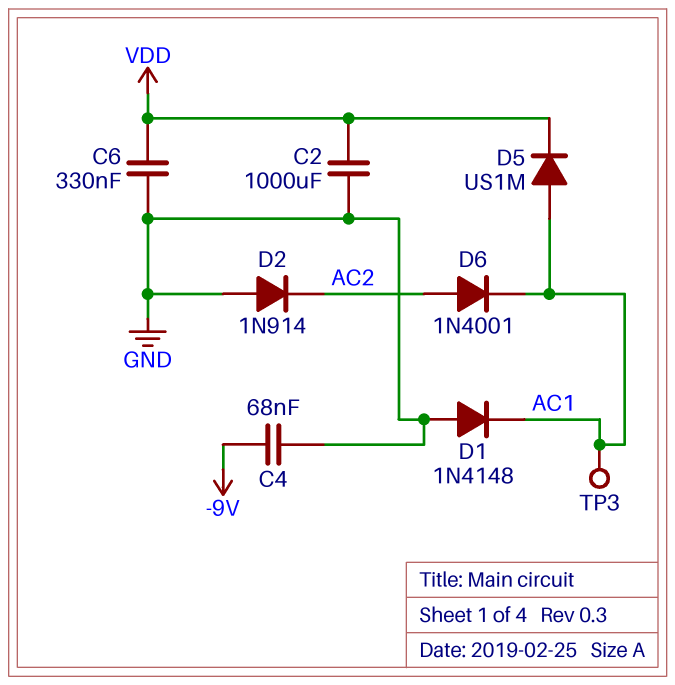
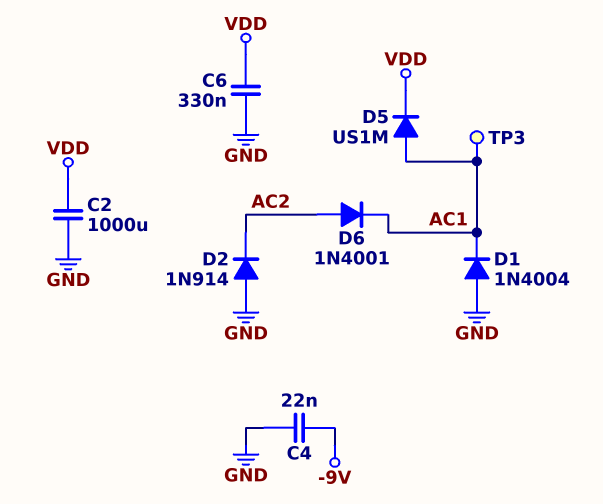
C4: 68nF (-9V, GND) -> 22nF (-9V, GND)
D1: diode 1N4148 (A GND, K AC1) -> diode 1N4004 (A GND, K AC1)

